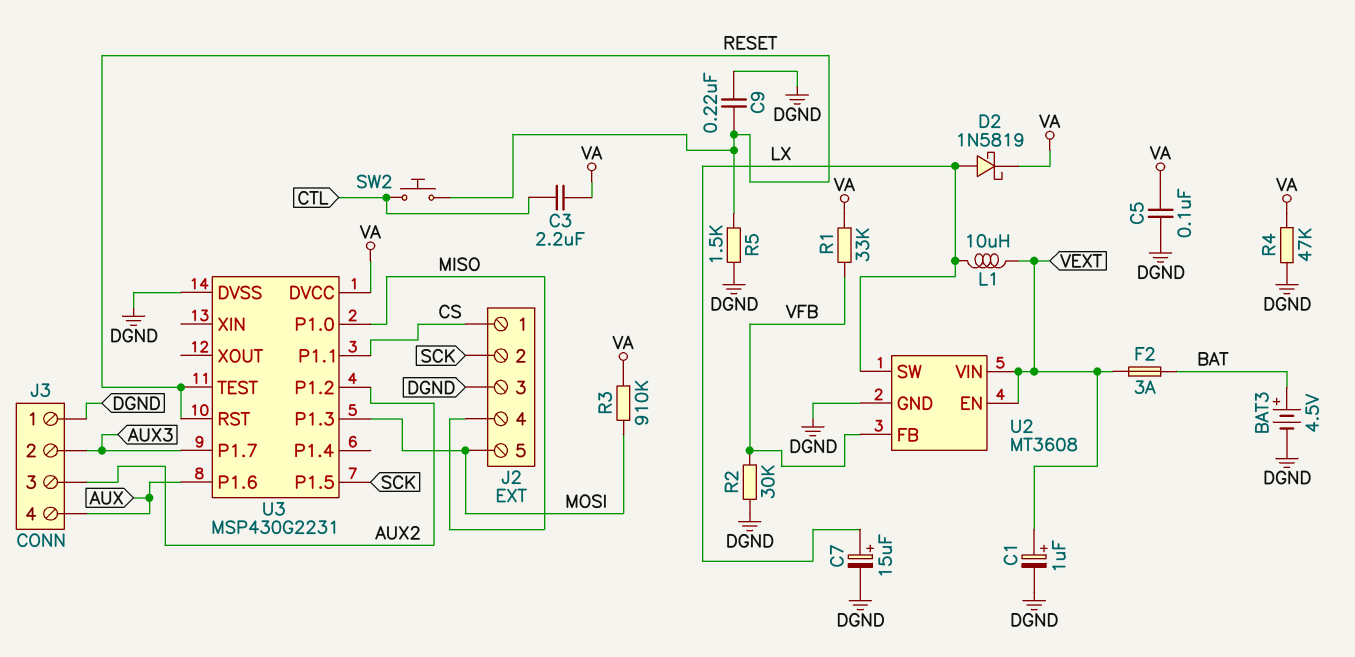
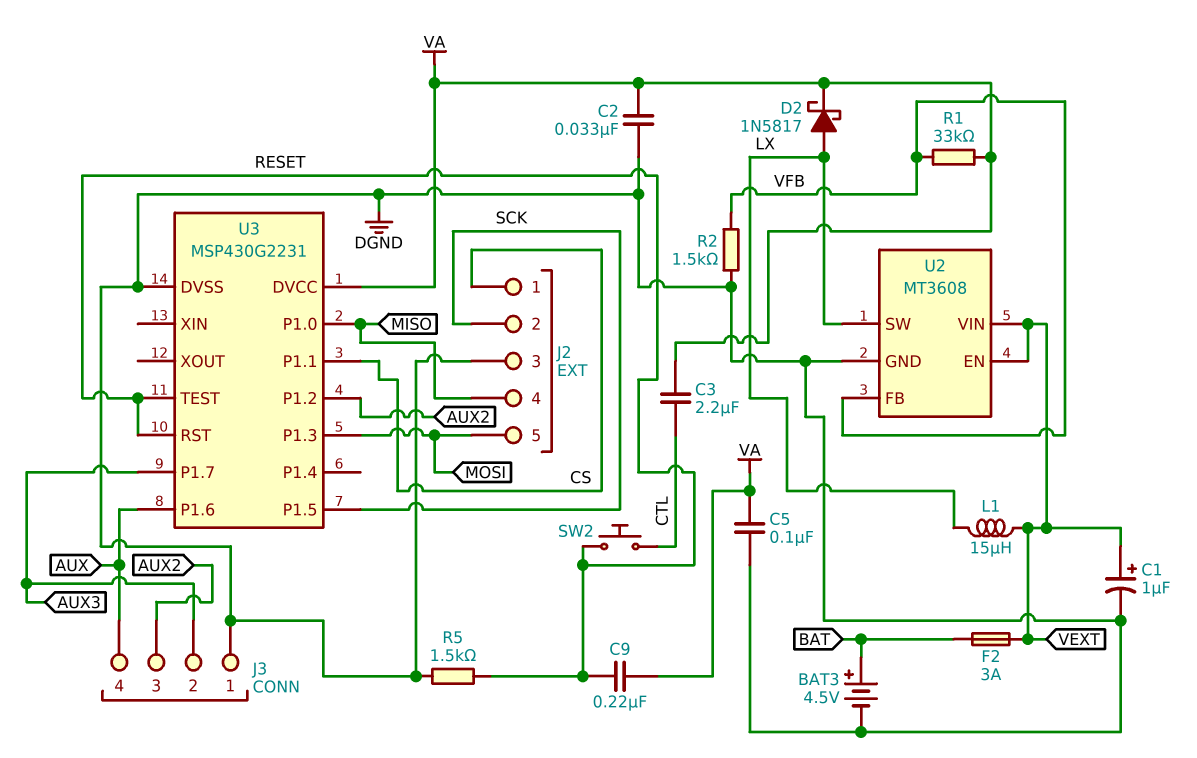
C2: none -> 33nF (DGND, VA)
C7: 15uF (plus LX, minus DGND) -> none
C9: 220nF (DGND, RESET) -> 220nF (RESET, VA)
D2: schottky 1N5819 (A LX, K VA) -> schottky 1N5817 (A LX, K VA)
L1: 10uH (LX, VEXT) -> 15uH (LX, VEXT)
R2: 30k (DGND, VFB) -> 1.5k (DGND, VFB)
R3: 910k (MOSI, VA) -> none
R4: 47k (DGND, VA) -> none

